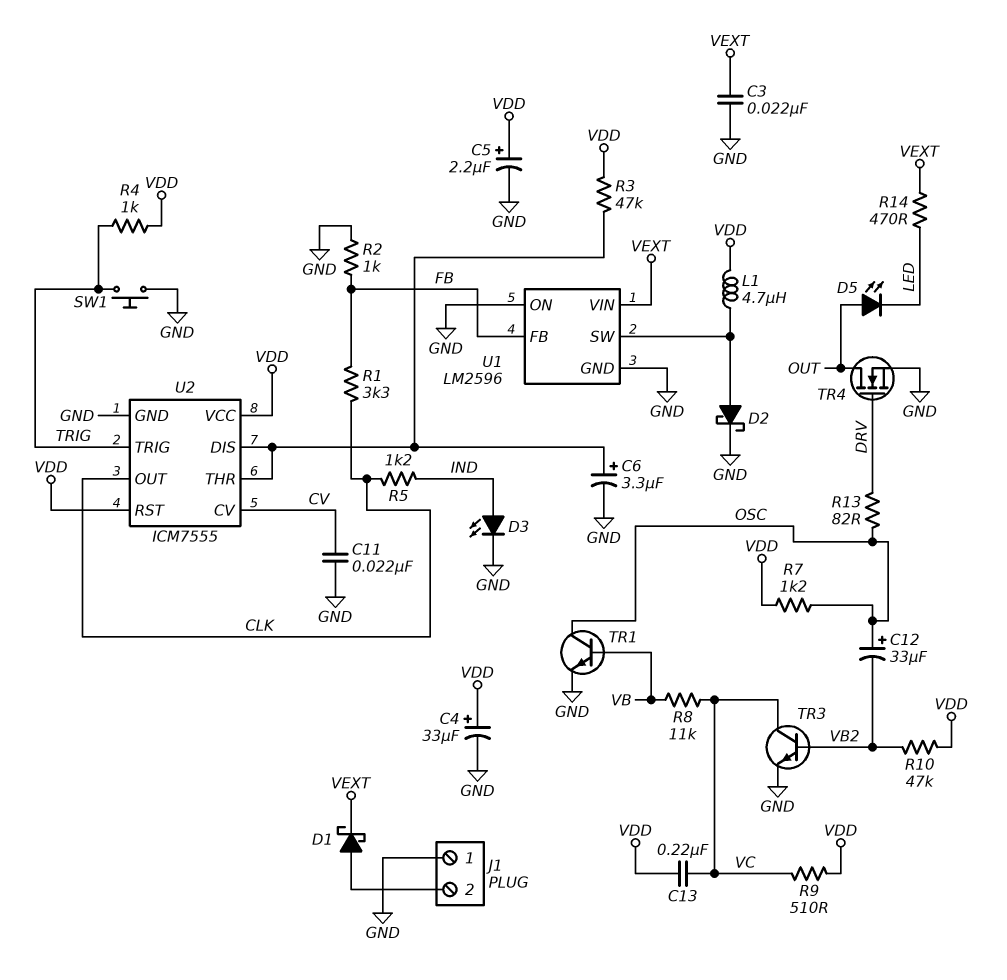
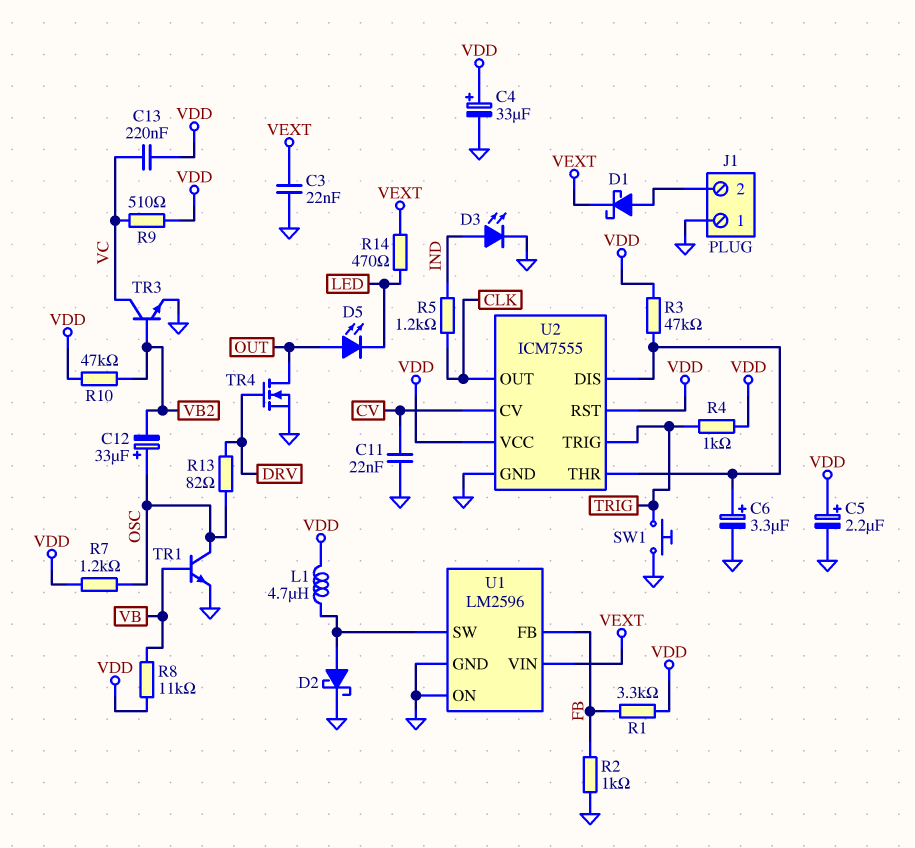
R1: 3.3k (CLK, FB) -> 3.3k (FB, VDD)
R8: 11k (VB, VC) -> 11k (VB, VDD)

